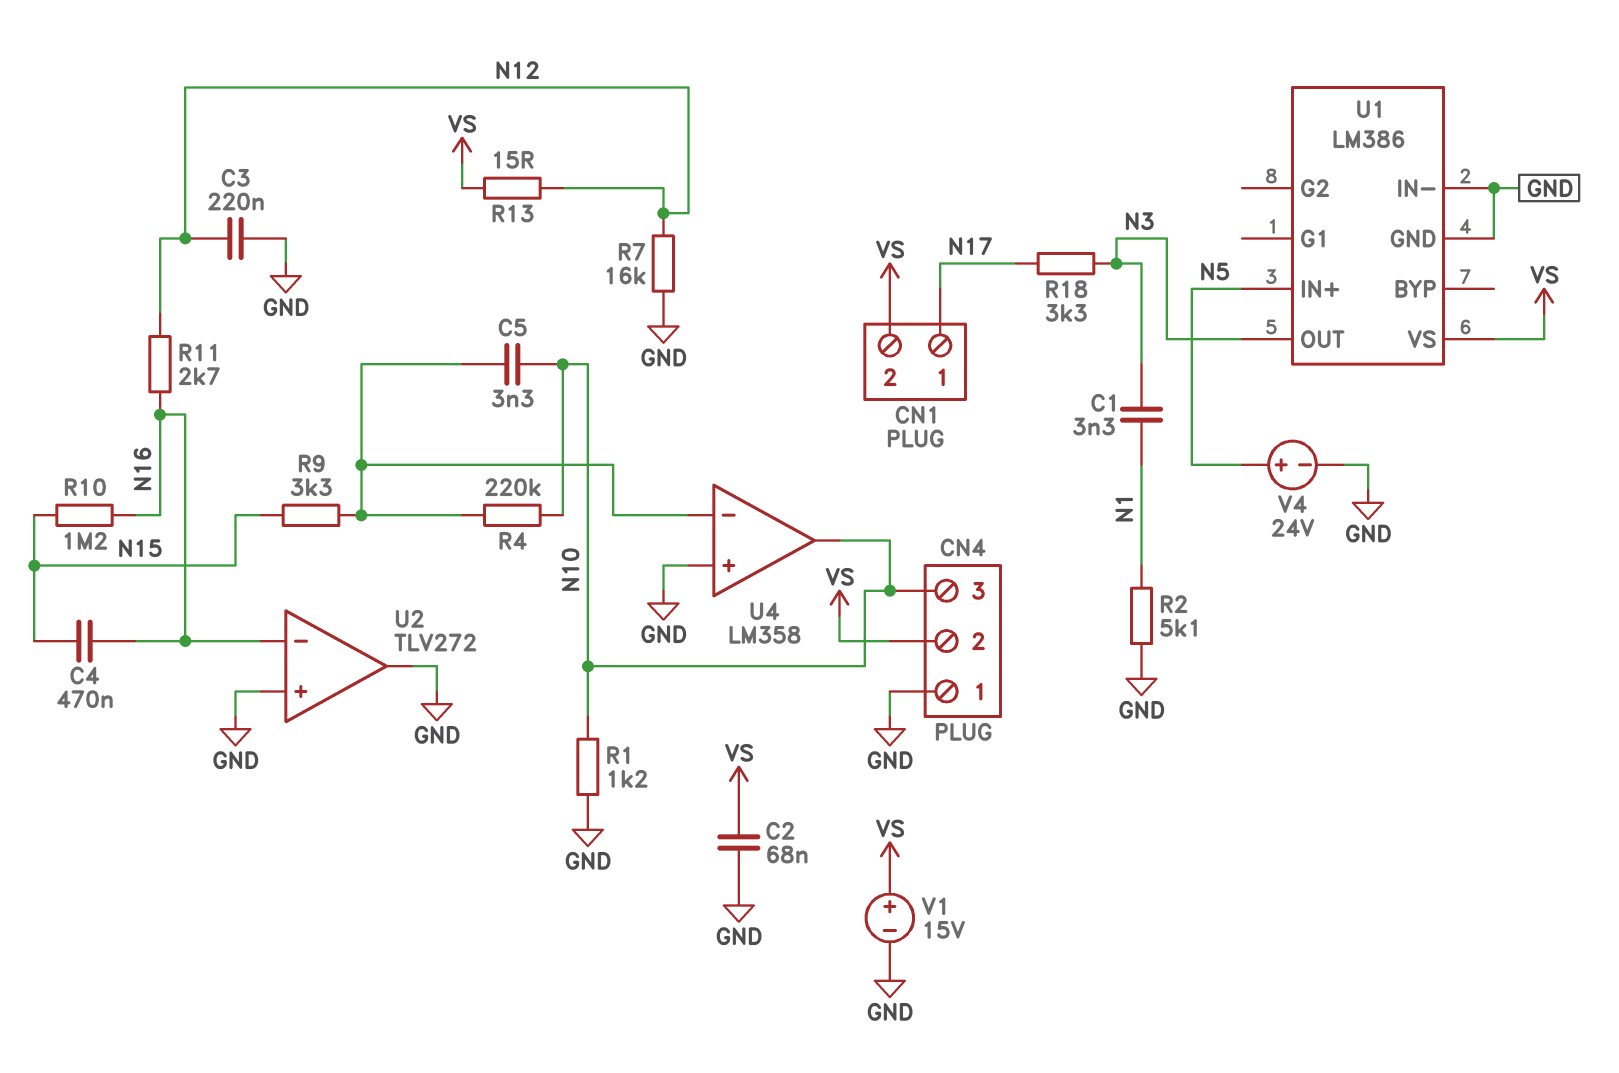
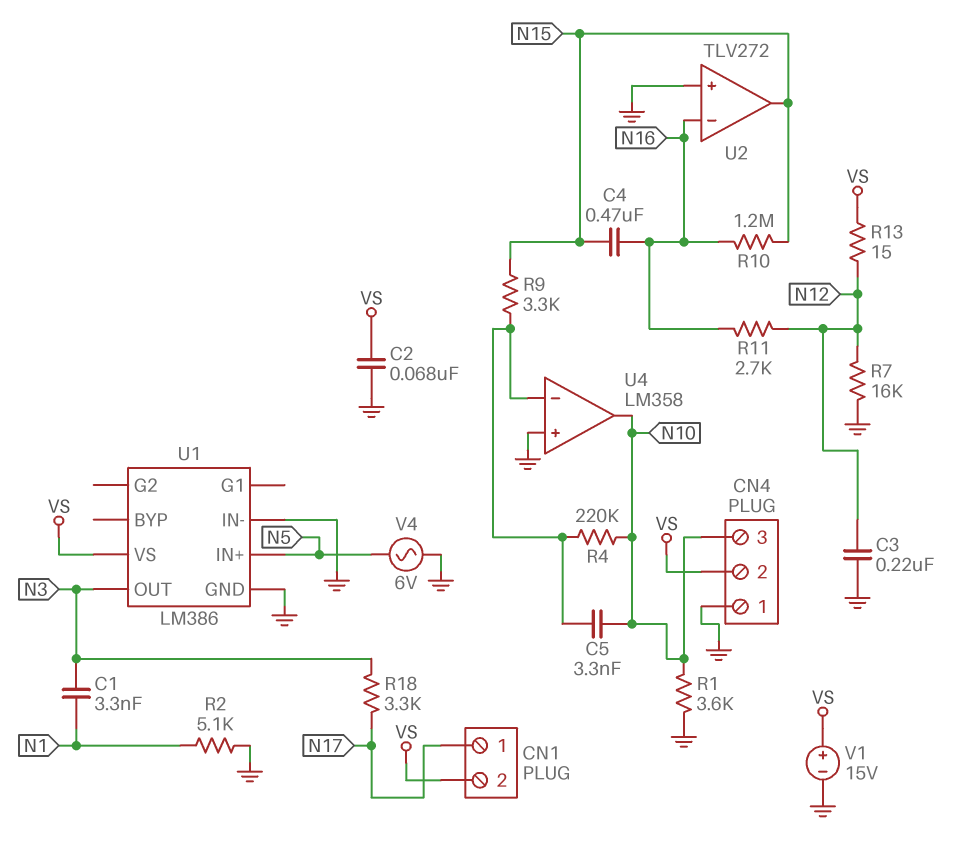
R1: 1.2k (GND, N10) -> 3.6k (GND, N10)
U2 pin out: GND -> N15
V4: 24V (plus N5, minus GND) -> AC 6V (GND, N5)

